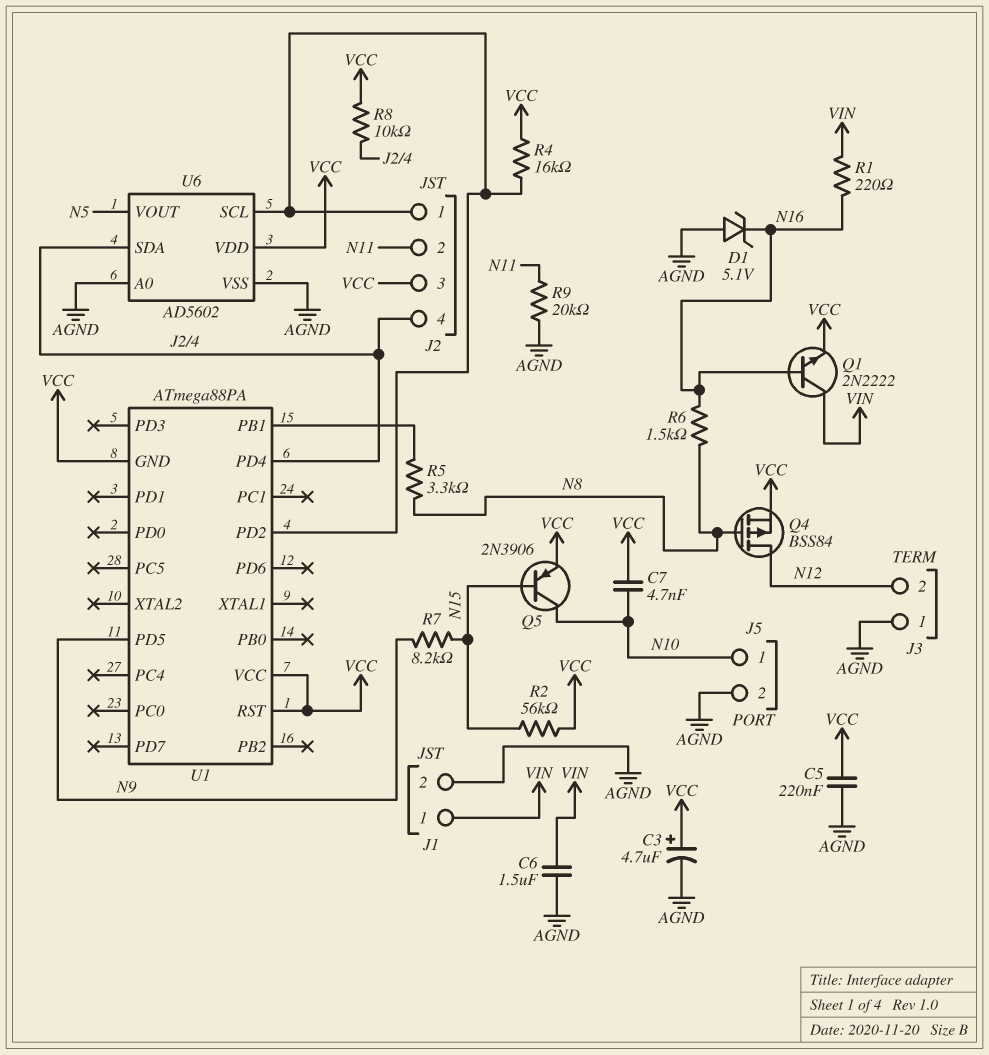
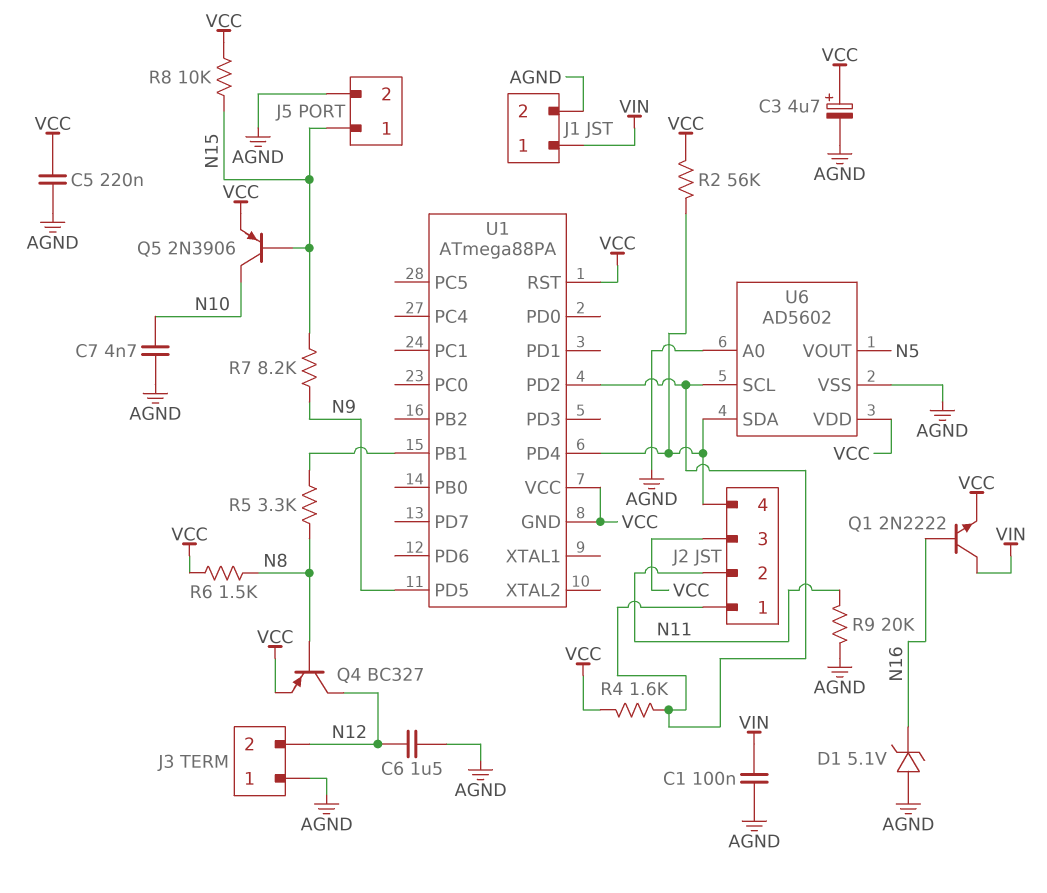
C1: none -> 100nF (AGND, VIN)
C6: 1.5uF (AGND, VIN) -> 1.5uF (AGND, N12)
C7: 4.7nF (N10, VCC) -> 4.7nF (AGND, N10)
J5 pin 1: N10 -> N15
Q4: PMOS BSS84 (G N8, D N12, S VCC) -> PNP BC327 (B N8, C N12, E VCC)
R1: 220 (N16, VIN) -> none
R2: 56k (N15, VCC) -> 56k (J2/4, VCC)
R4: 16k (J2/1, VCC) -> 1.6k (J2/1, VCC)
R6: 1.5k (N8, N16) -> 1.5k (N8, VCC)
R8: 10k (J2/4, VCC) -> 10k (N15, VCC)

